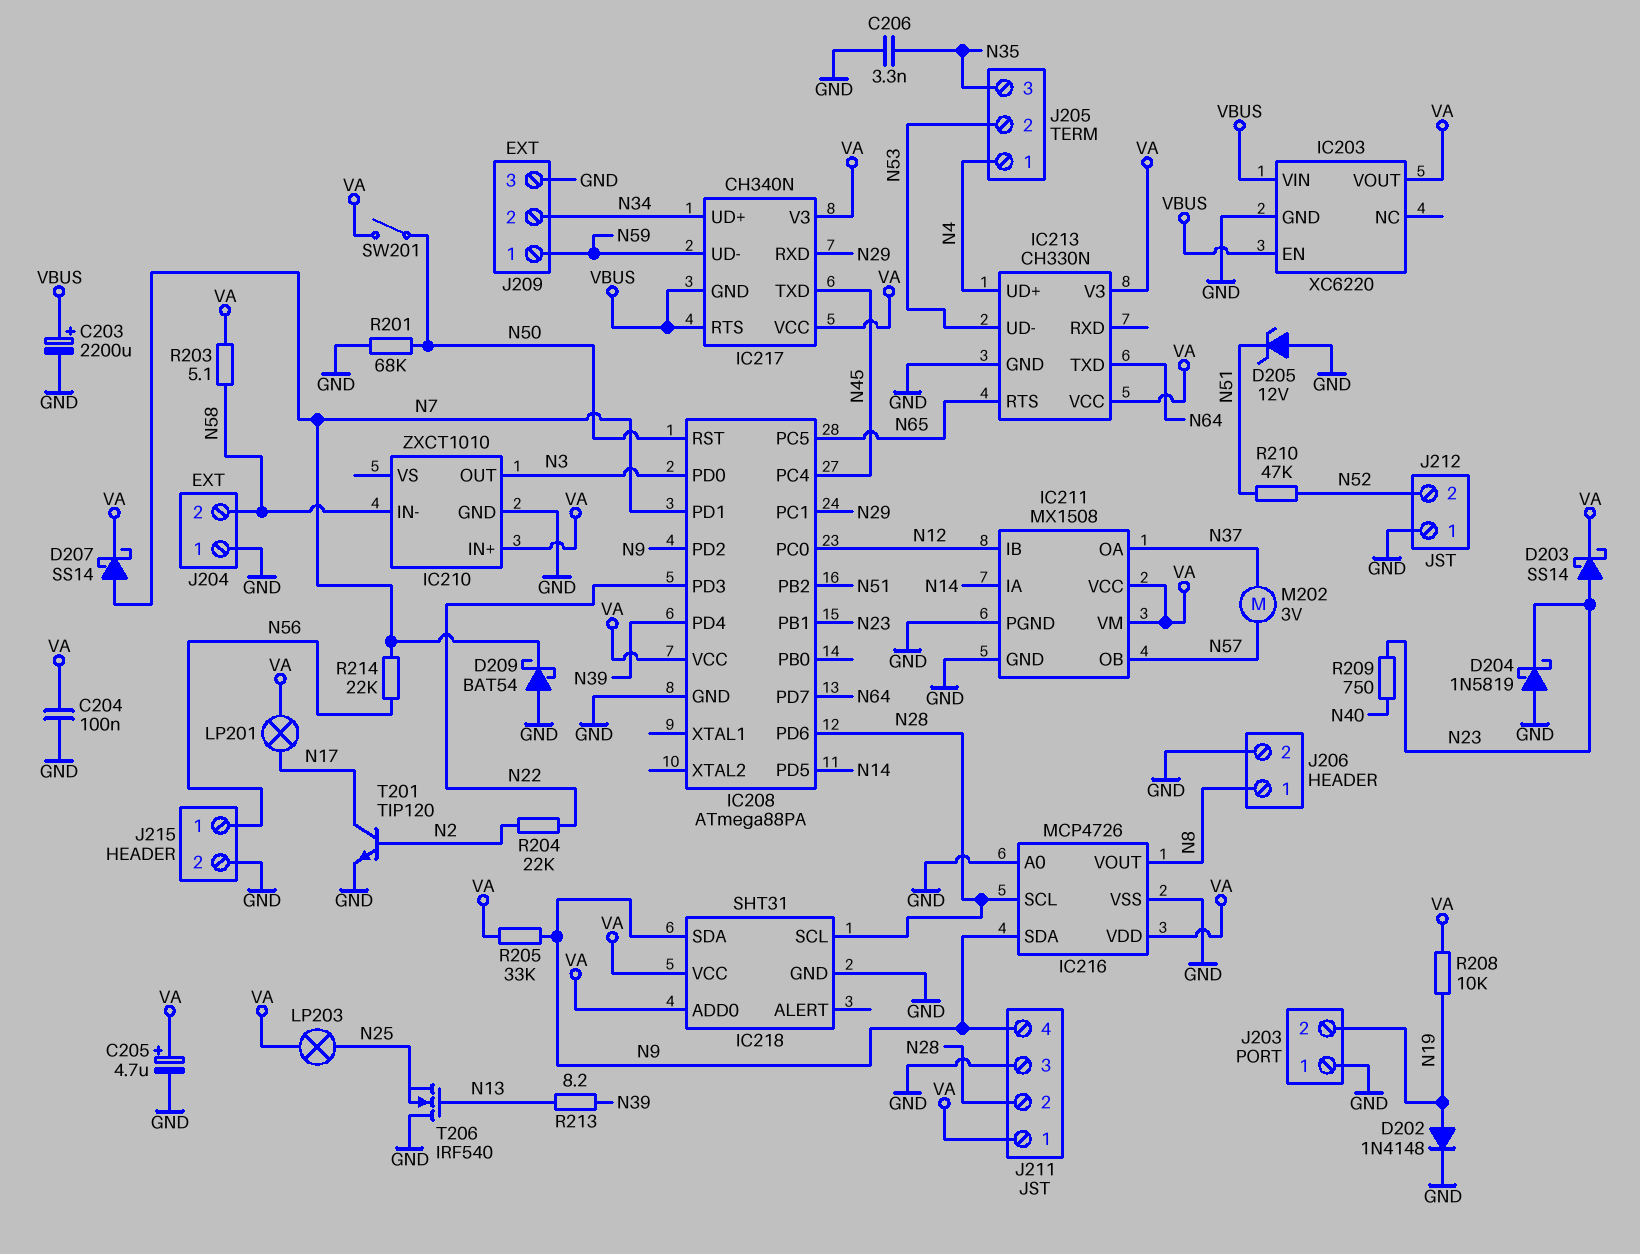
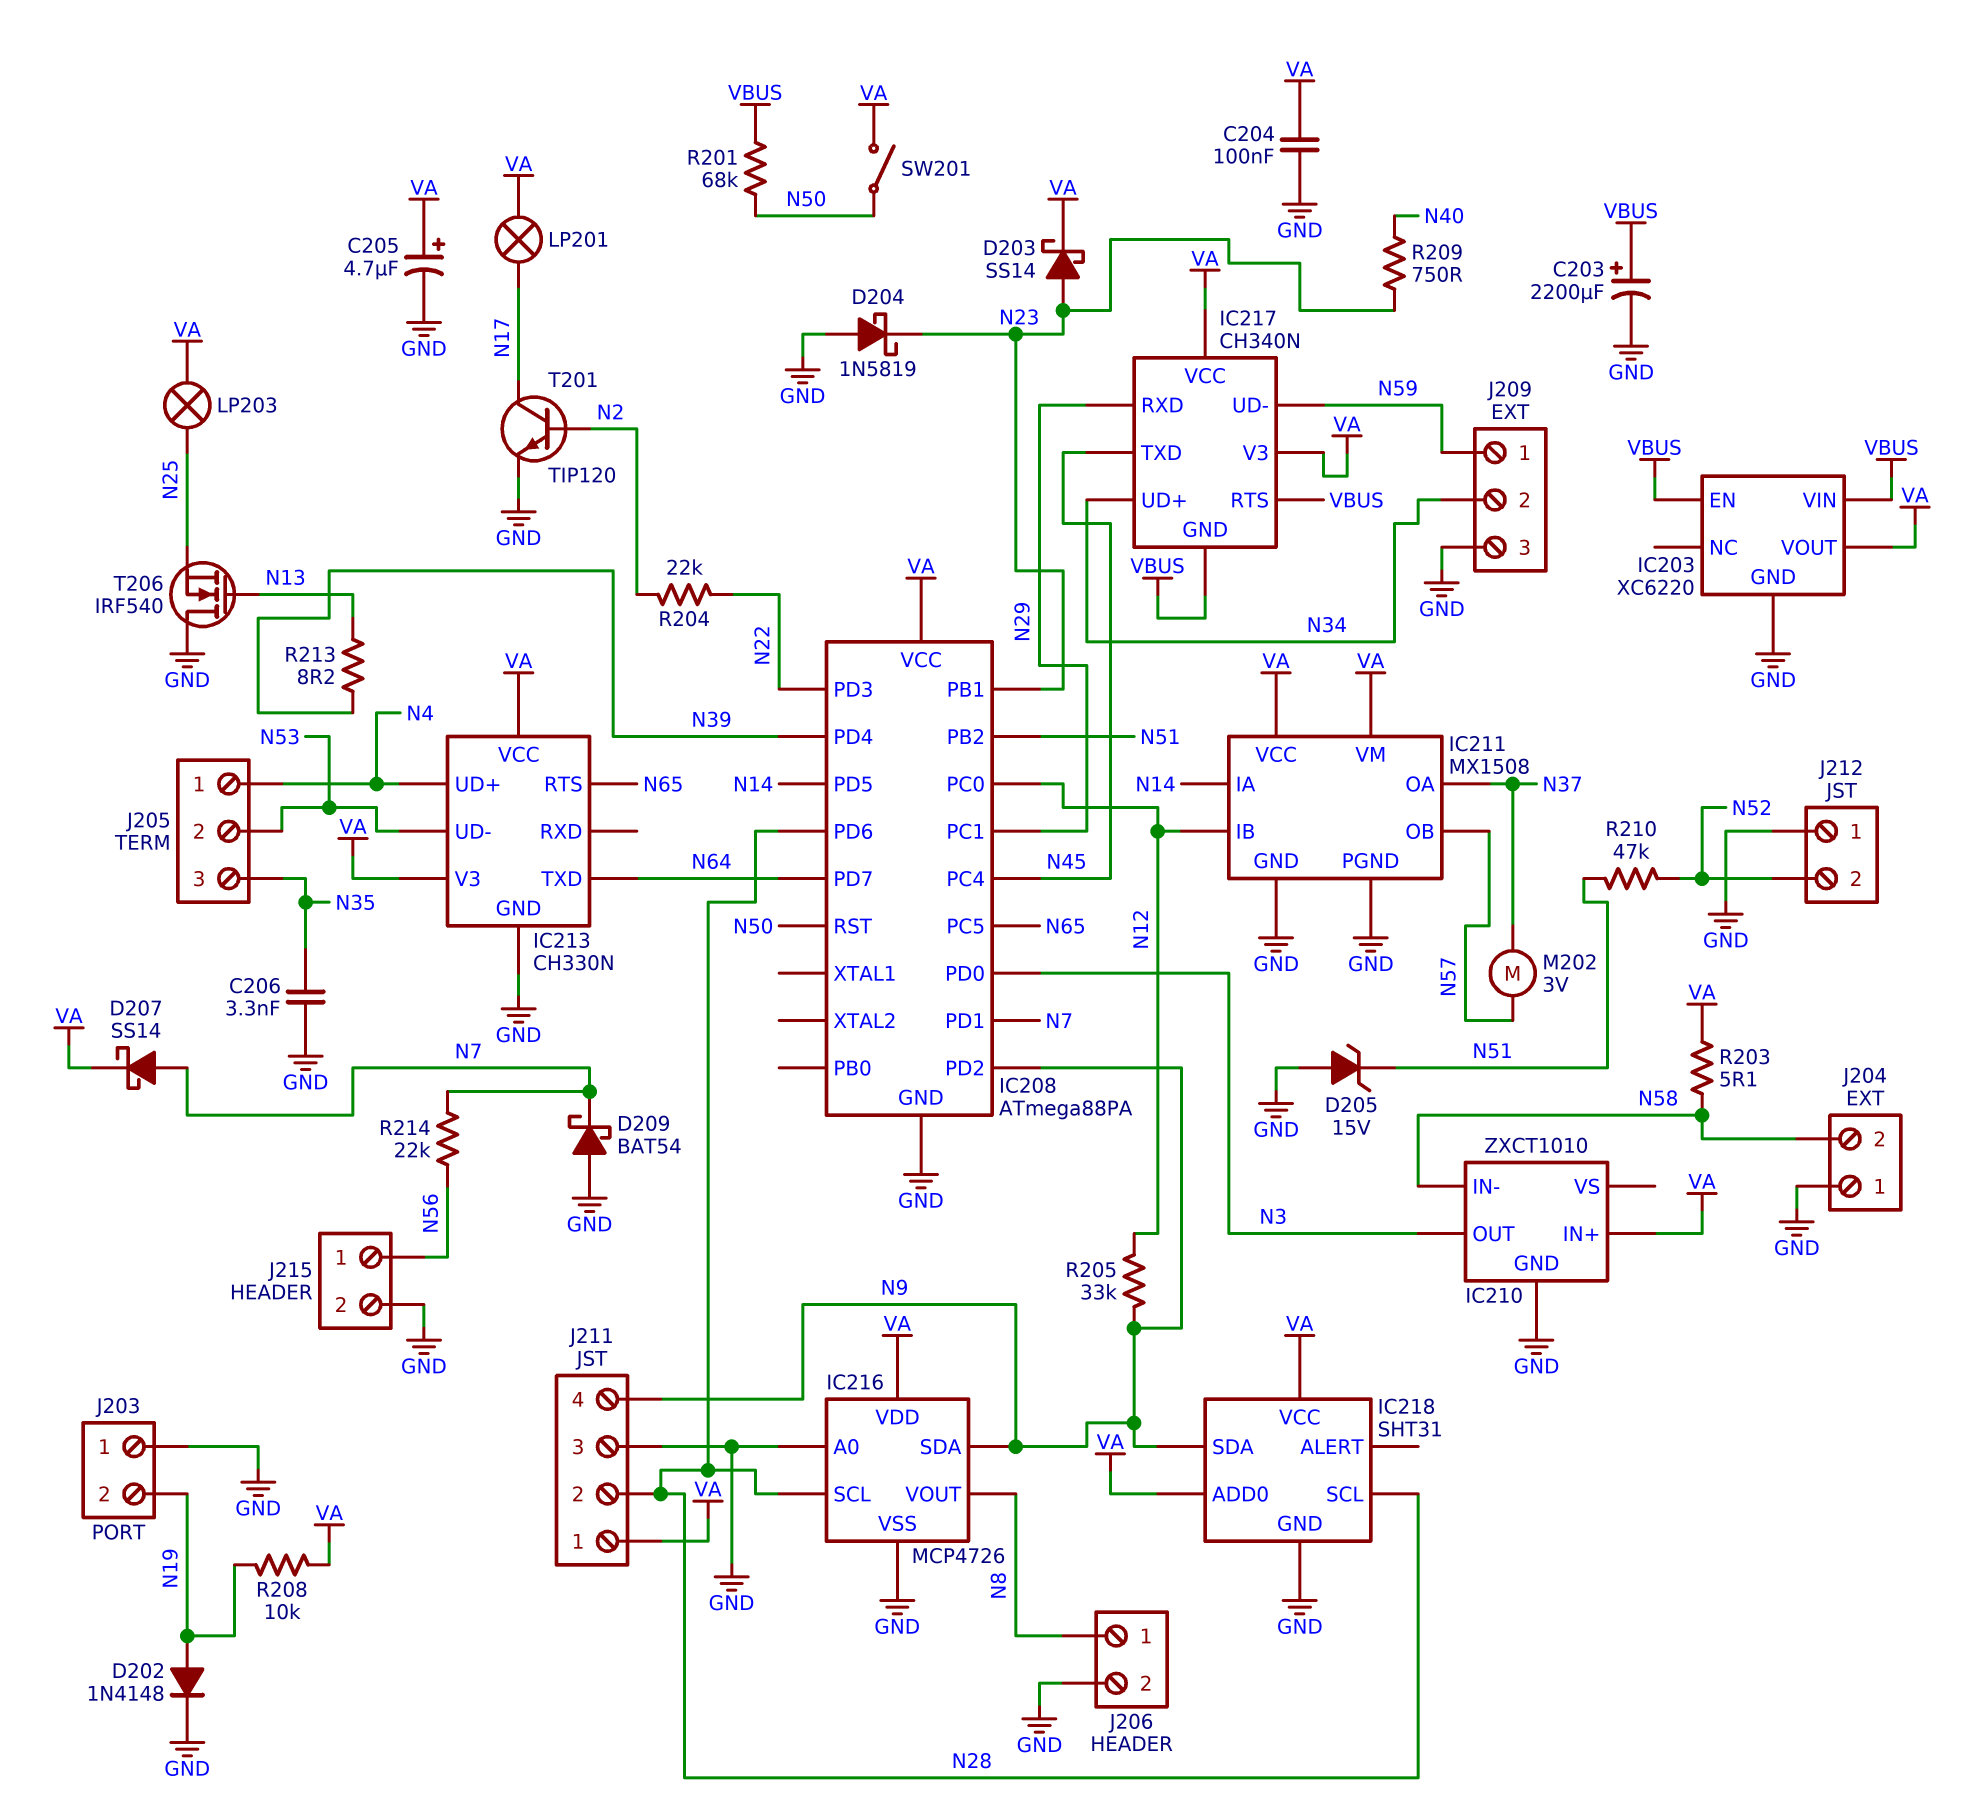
D205: zener 12V (A GND, K N51) -> zener 15V (A GND, K N51)
R201: 68k (GND, N50) -> 68k (N50, VBUS)
R205: 33k (N9, VA) -> 33k (N9, N12)

